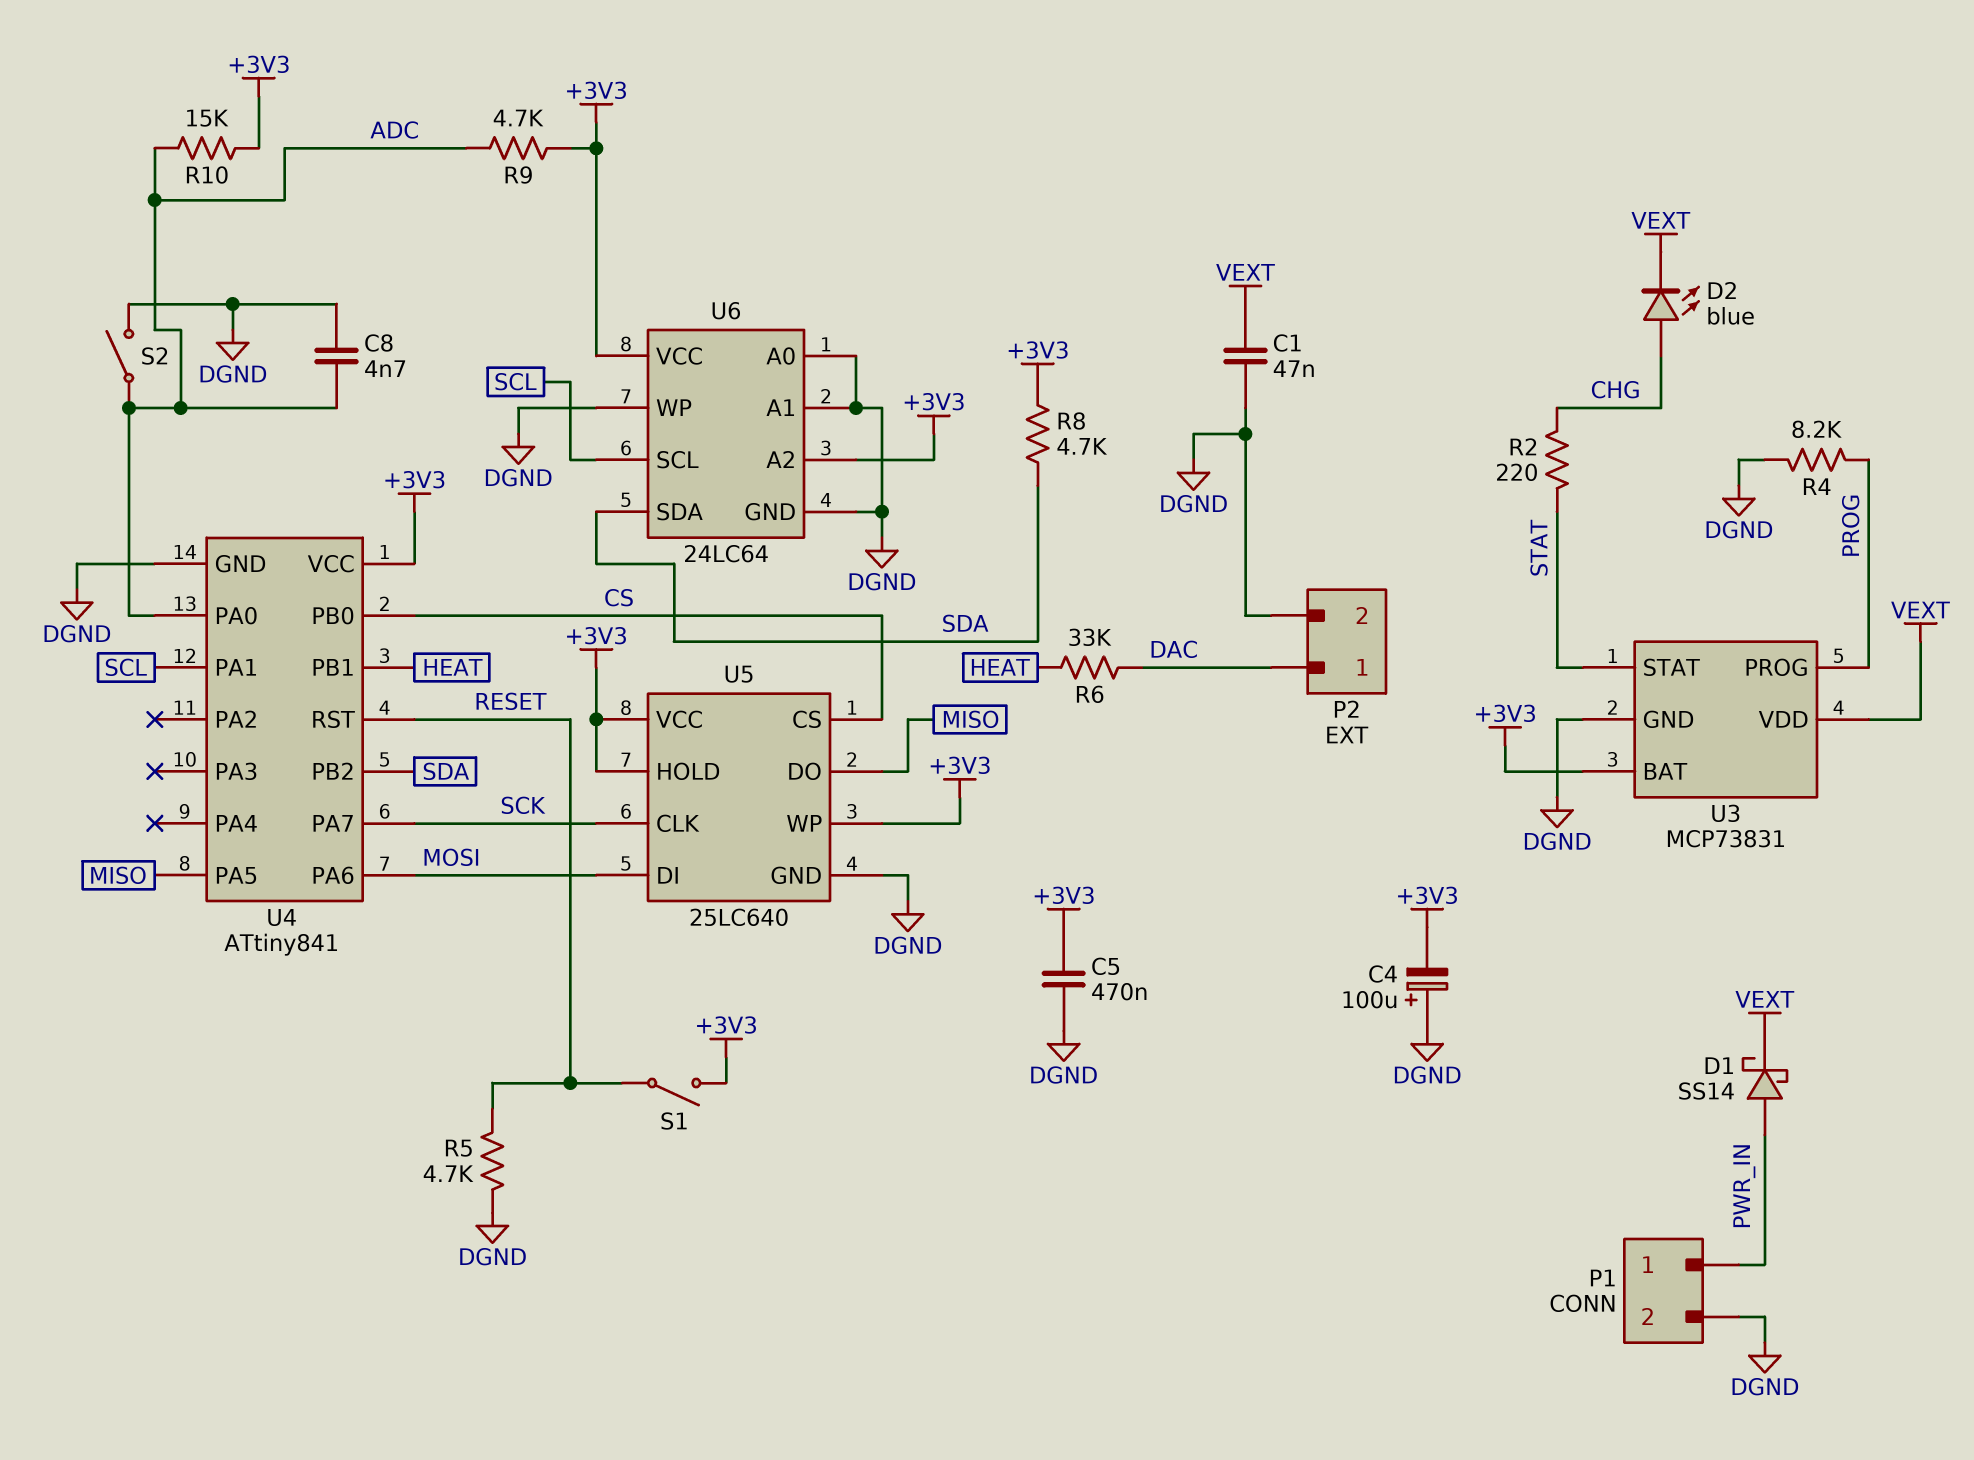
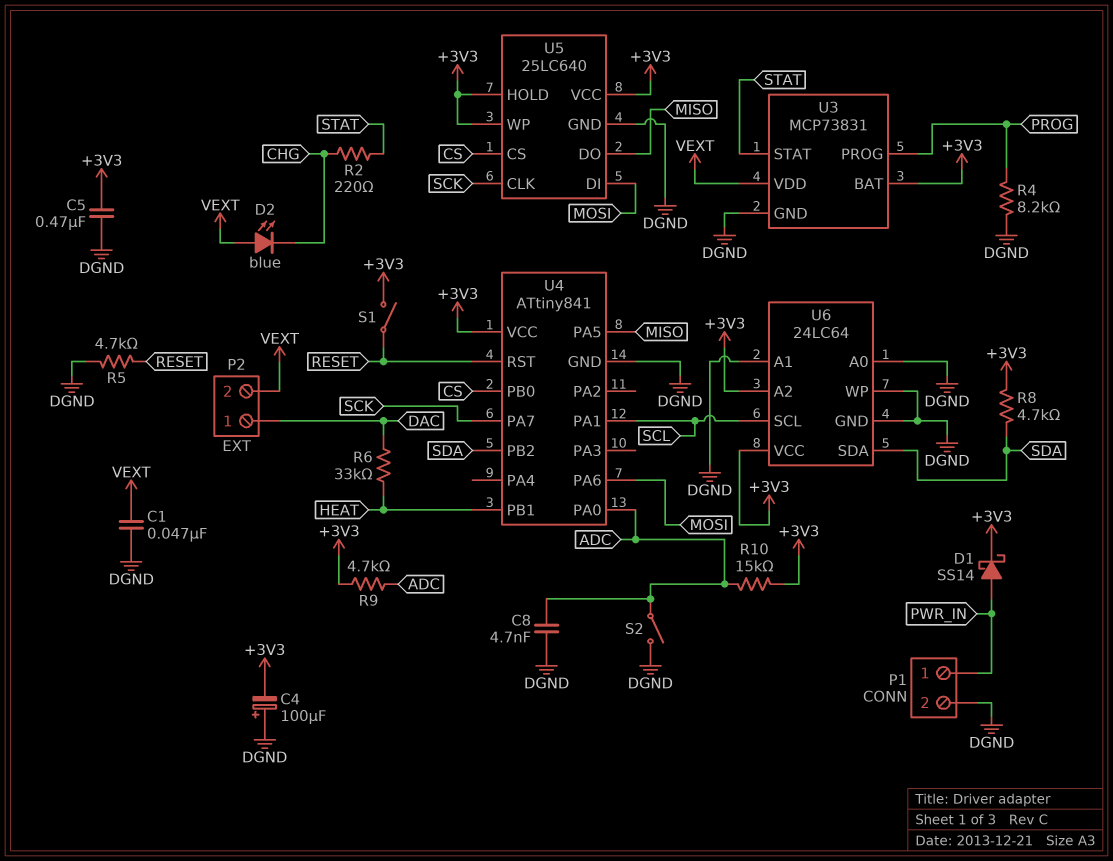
D1: schottky SS14 (A PWR_IN, K VEXT) -> schottky SS14 (A PWR_IN, K +3V3)
D2: LED blue (A CHG, K VEXT) -> LED blue (A VEXT, K CHG)
P2 pin 2: DGND -> VEXT

